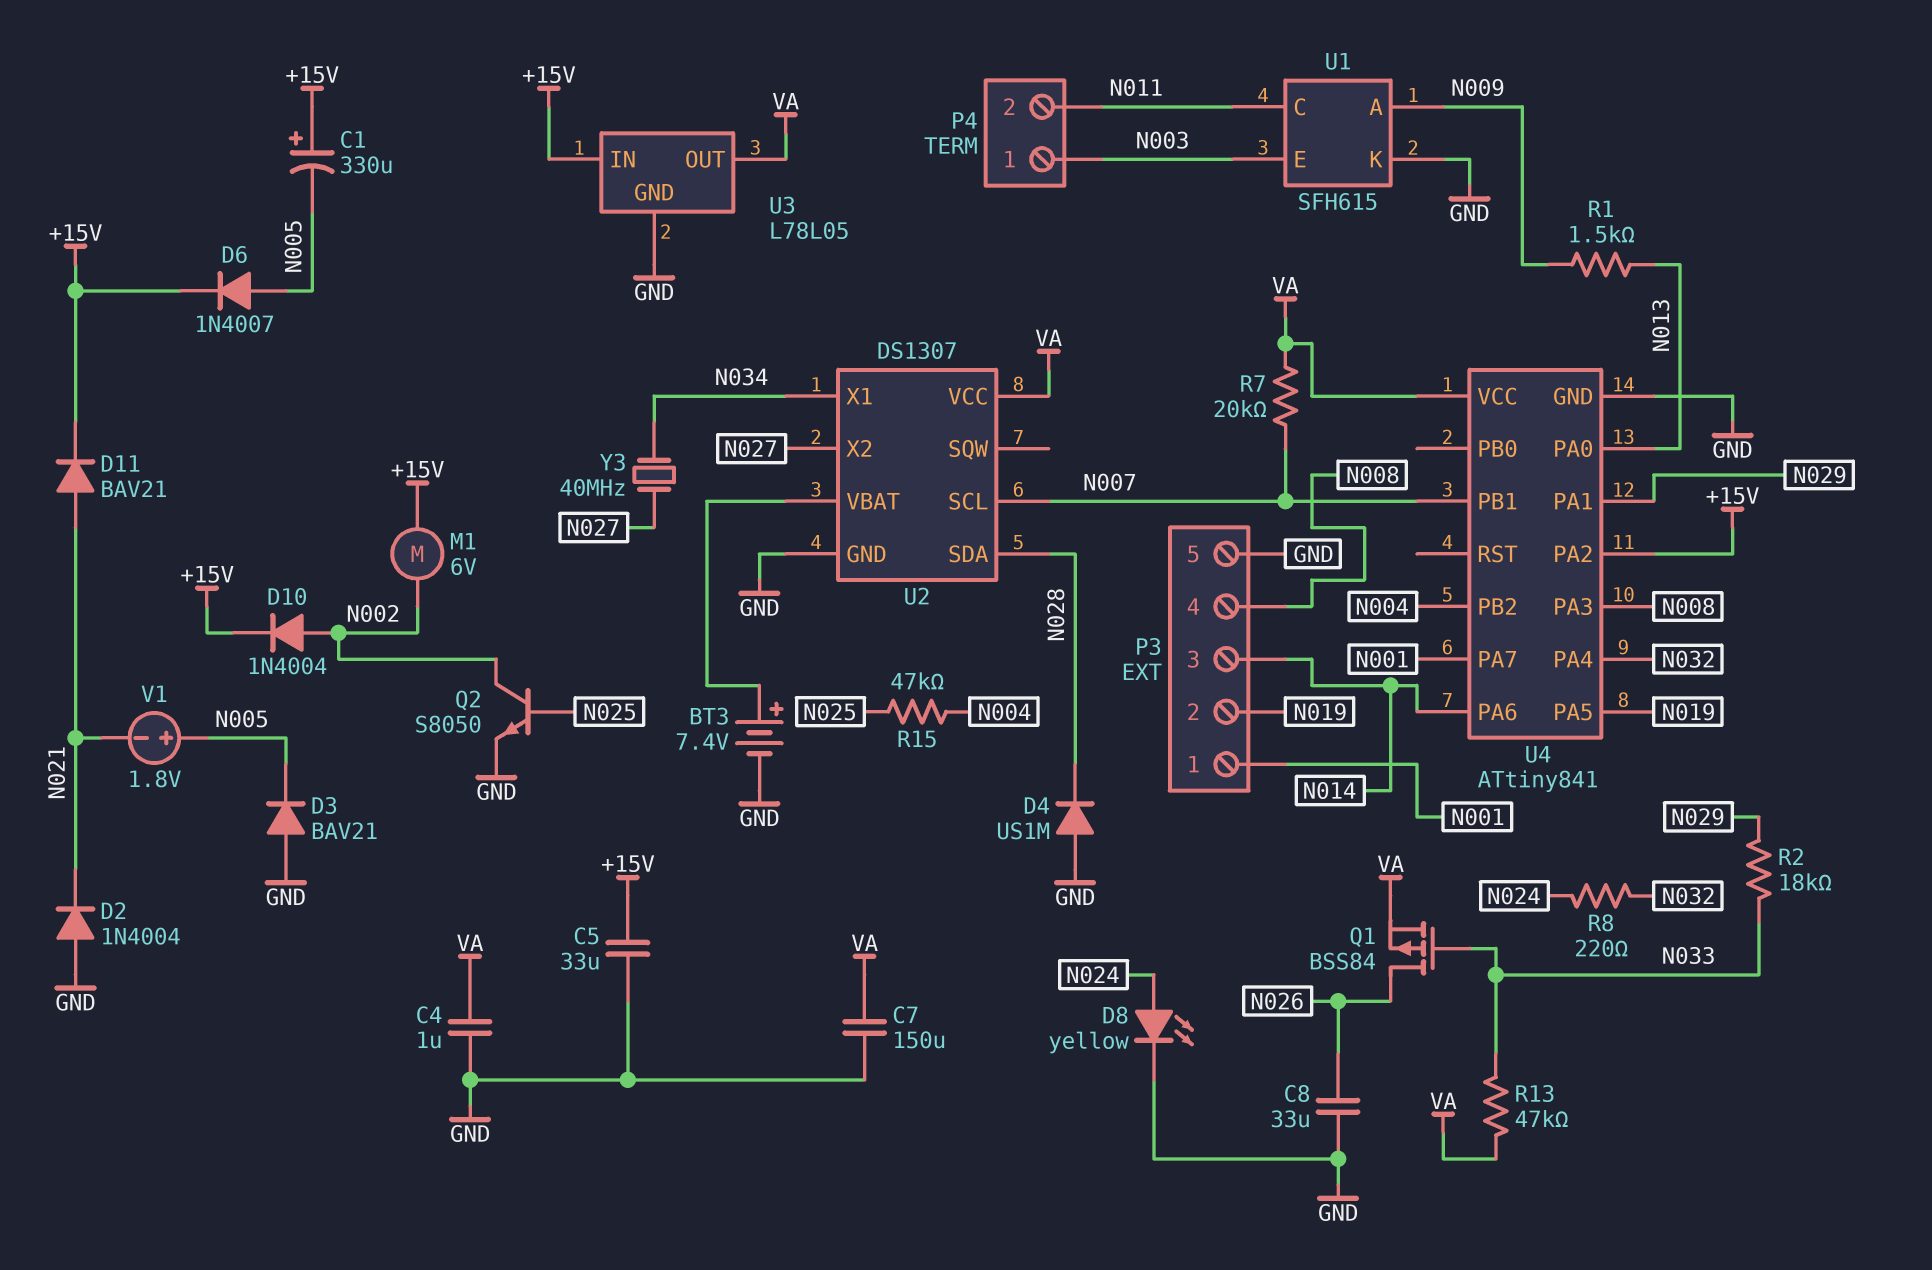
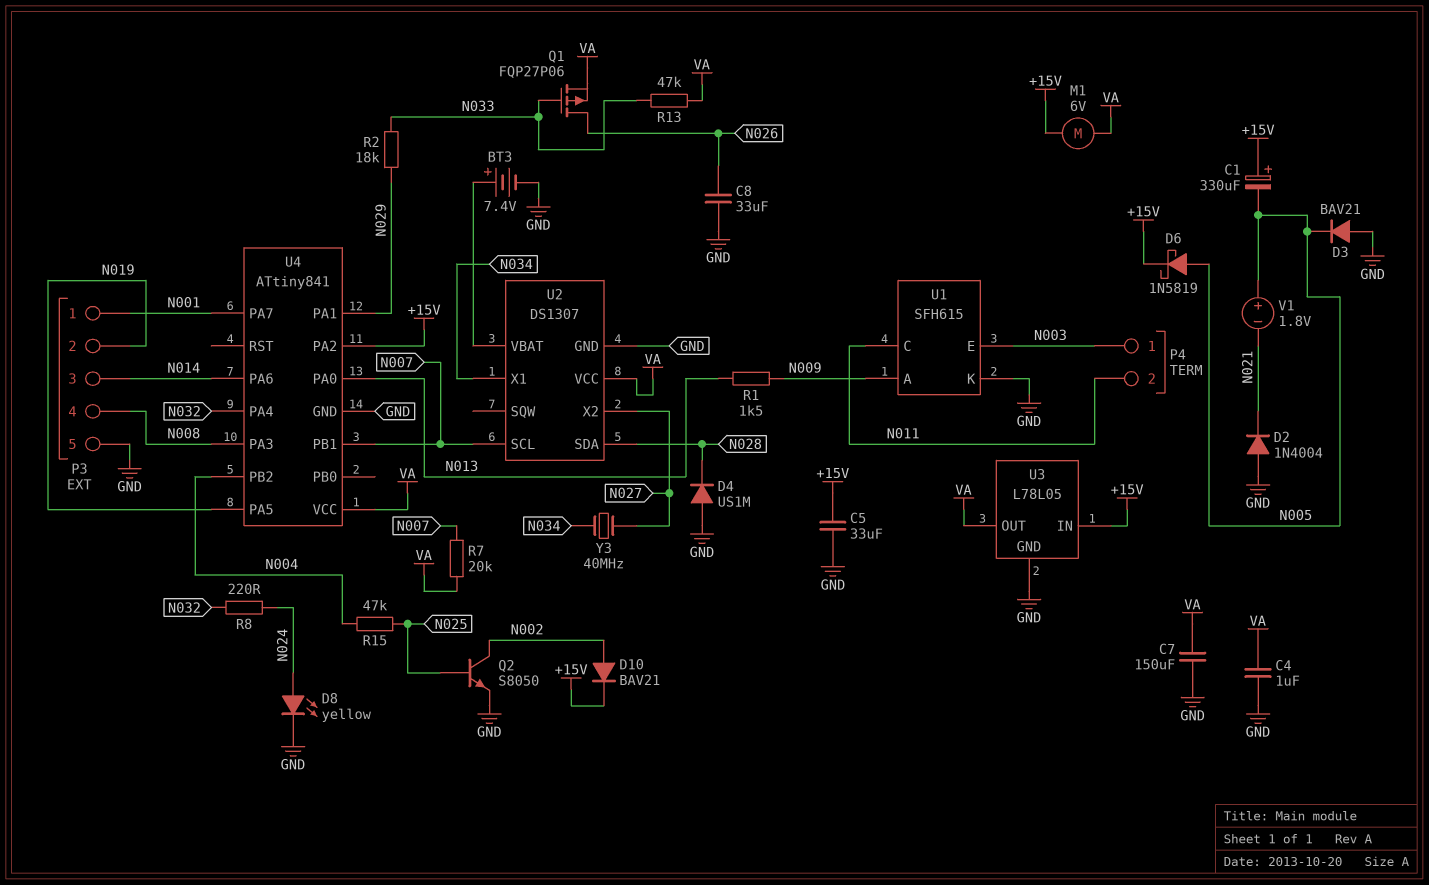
D6: diode 1N4007 (A N005, K +15V) -> schottky 1N5819 (A N005, K +15V)
D10: diode 1N4004 (A N002, K +15V) -> diode BAV21 (A N002, K +15V)
D11: diode BAV21 (A N021, K +15V) -> none
M1: motor 6V (+15V, N002) -> motor 6V (+15V, VA)
Q1: PMOS BSS84 (G N033, D N026, S VA) -> PMOS FQP27P06 (G N033, D N026, S VA)

